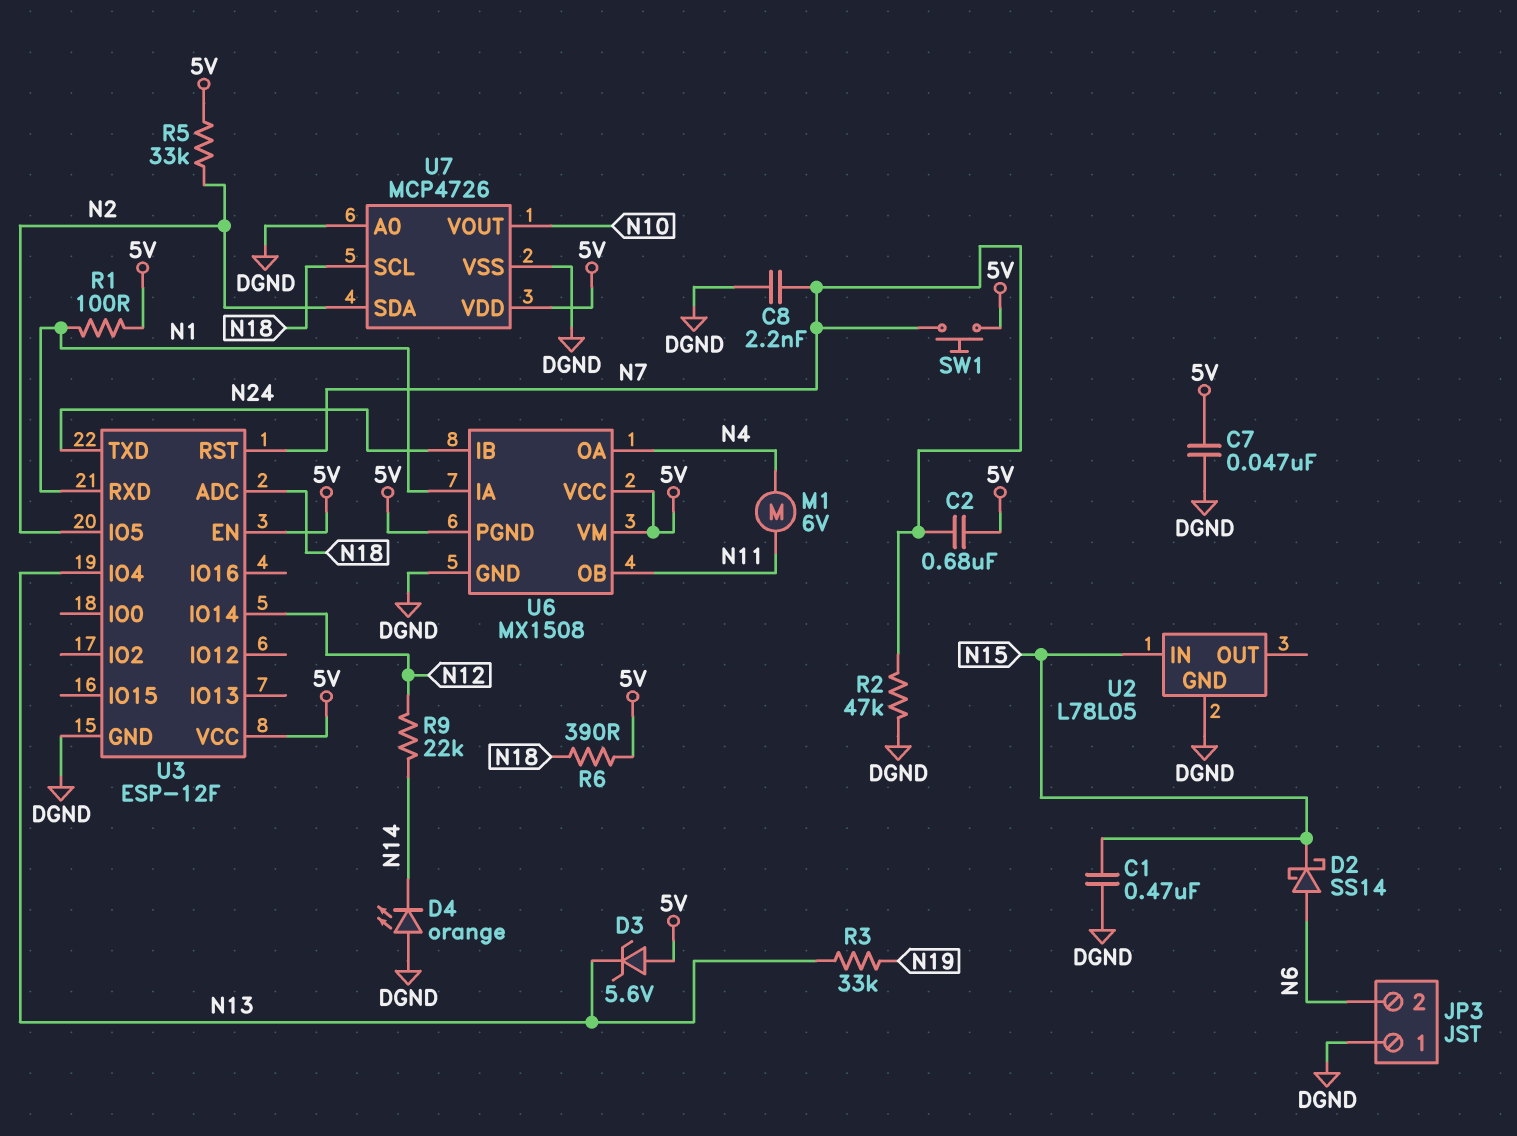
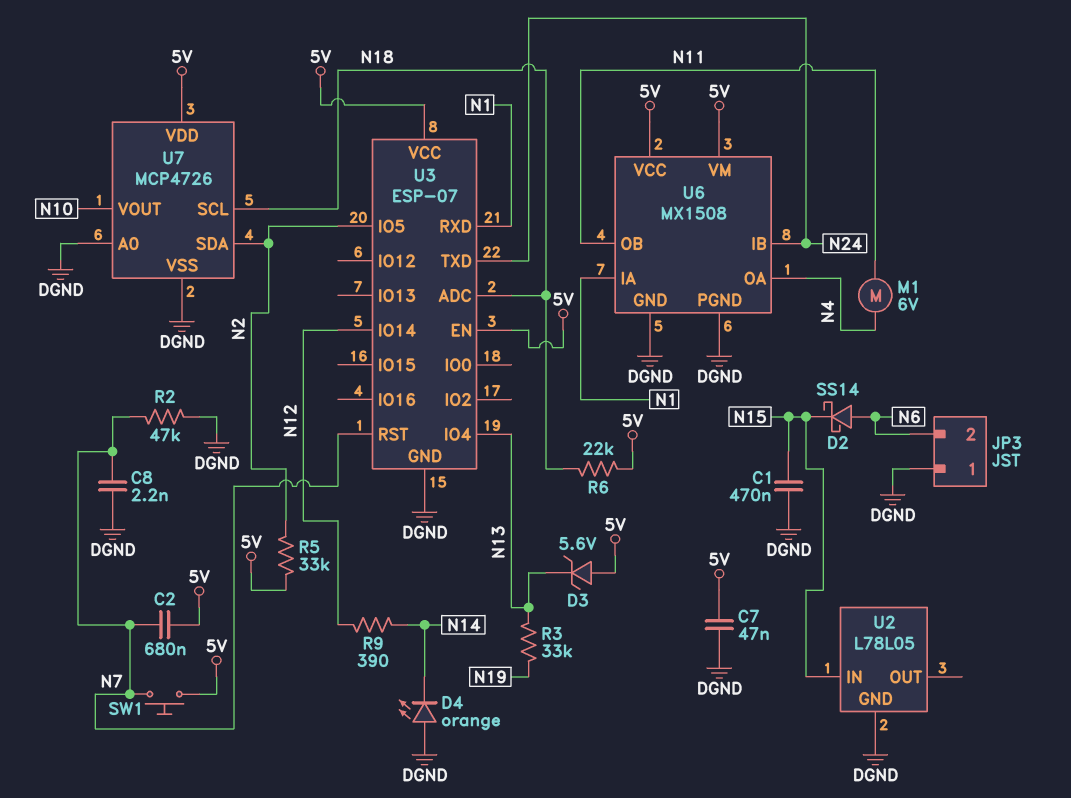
R1: 100 (5V, N1) -> none
R6: 390 (5V, N18) -> 22k (5V, N18)
R9: 22k (N12, N14) -> 390 (N12, N14)
U3: ESP-12F -> ESP-07
U6 pin PGND: 5V -> DGND

